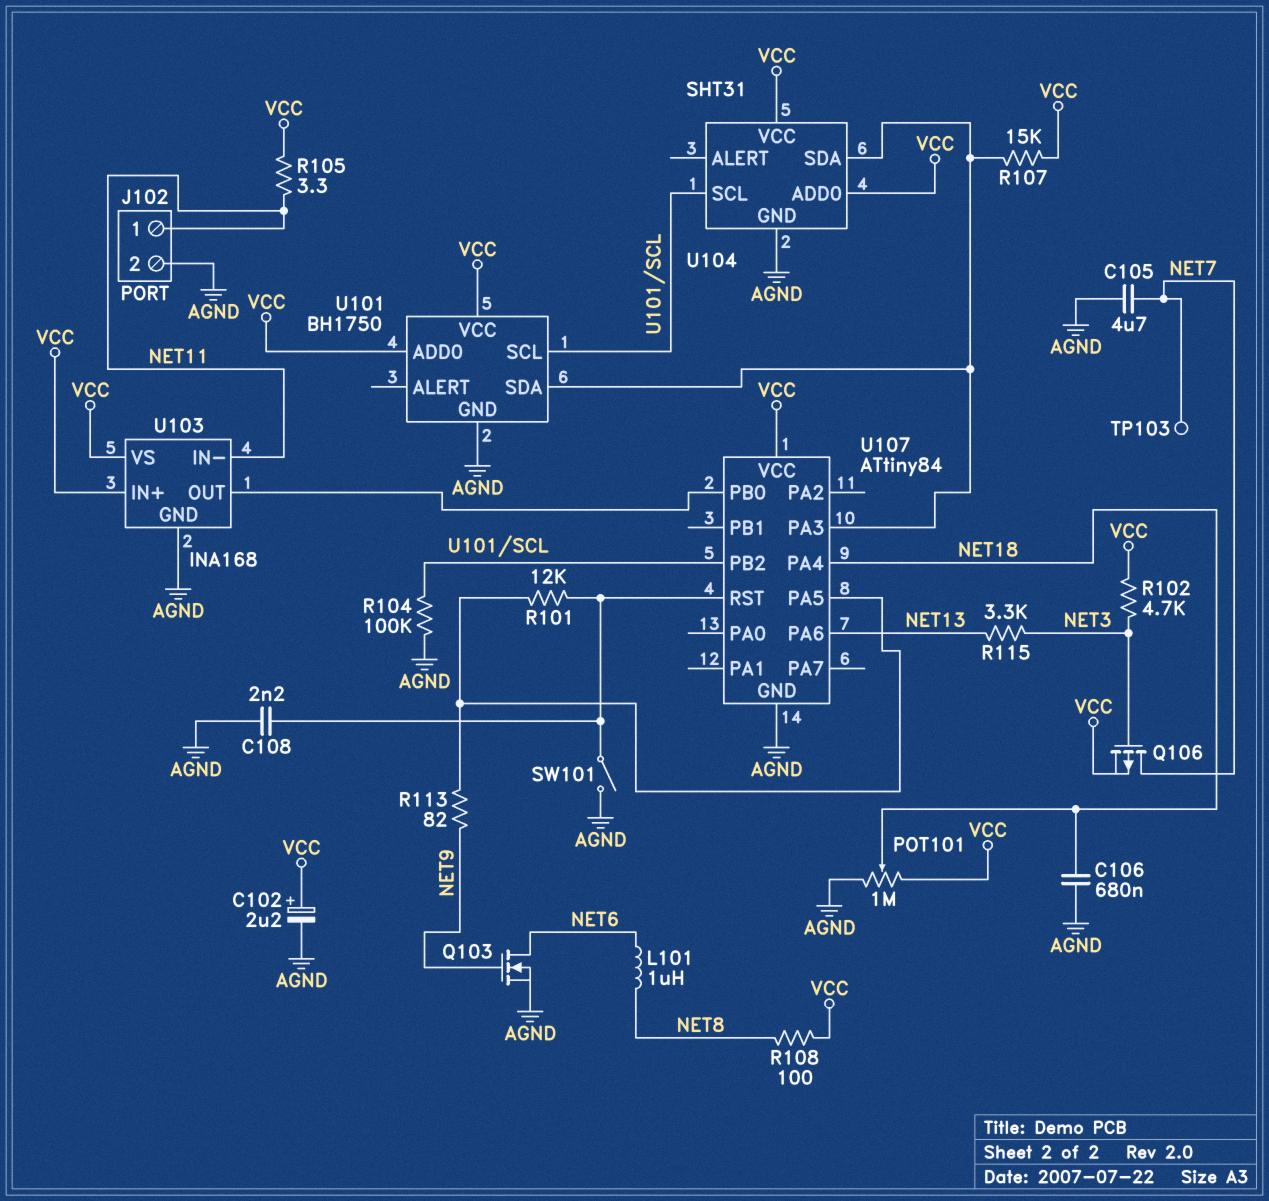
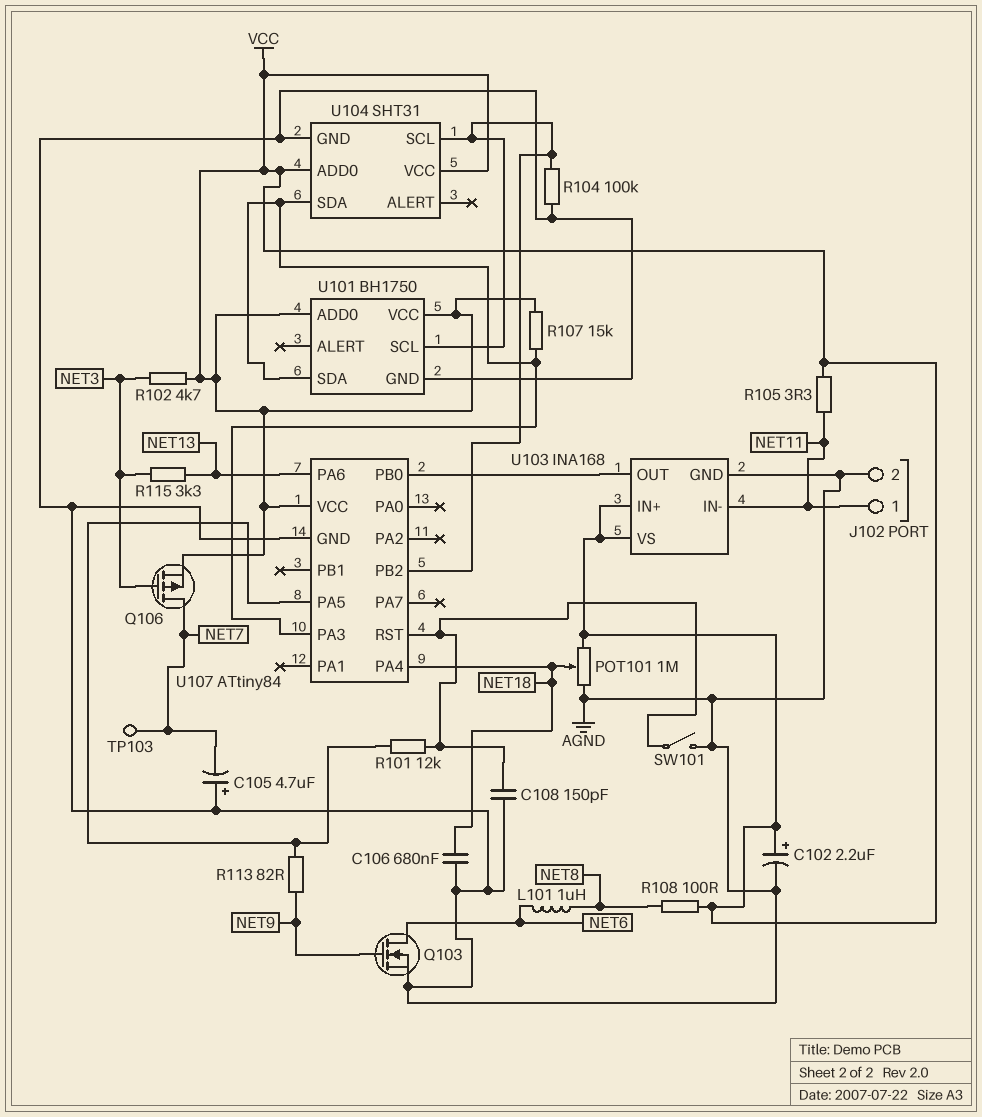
C105: 4.7uF (AGND, NET7) -> 4.7uF (plus AGND, minus NET7)
C108: 2.2nF (AGND, U107/RST) -> 150pF (AGND, U107/RST)

